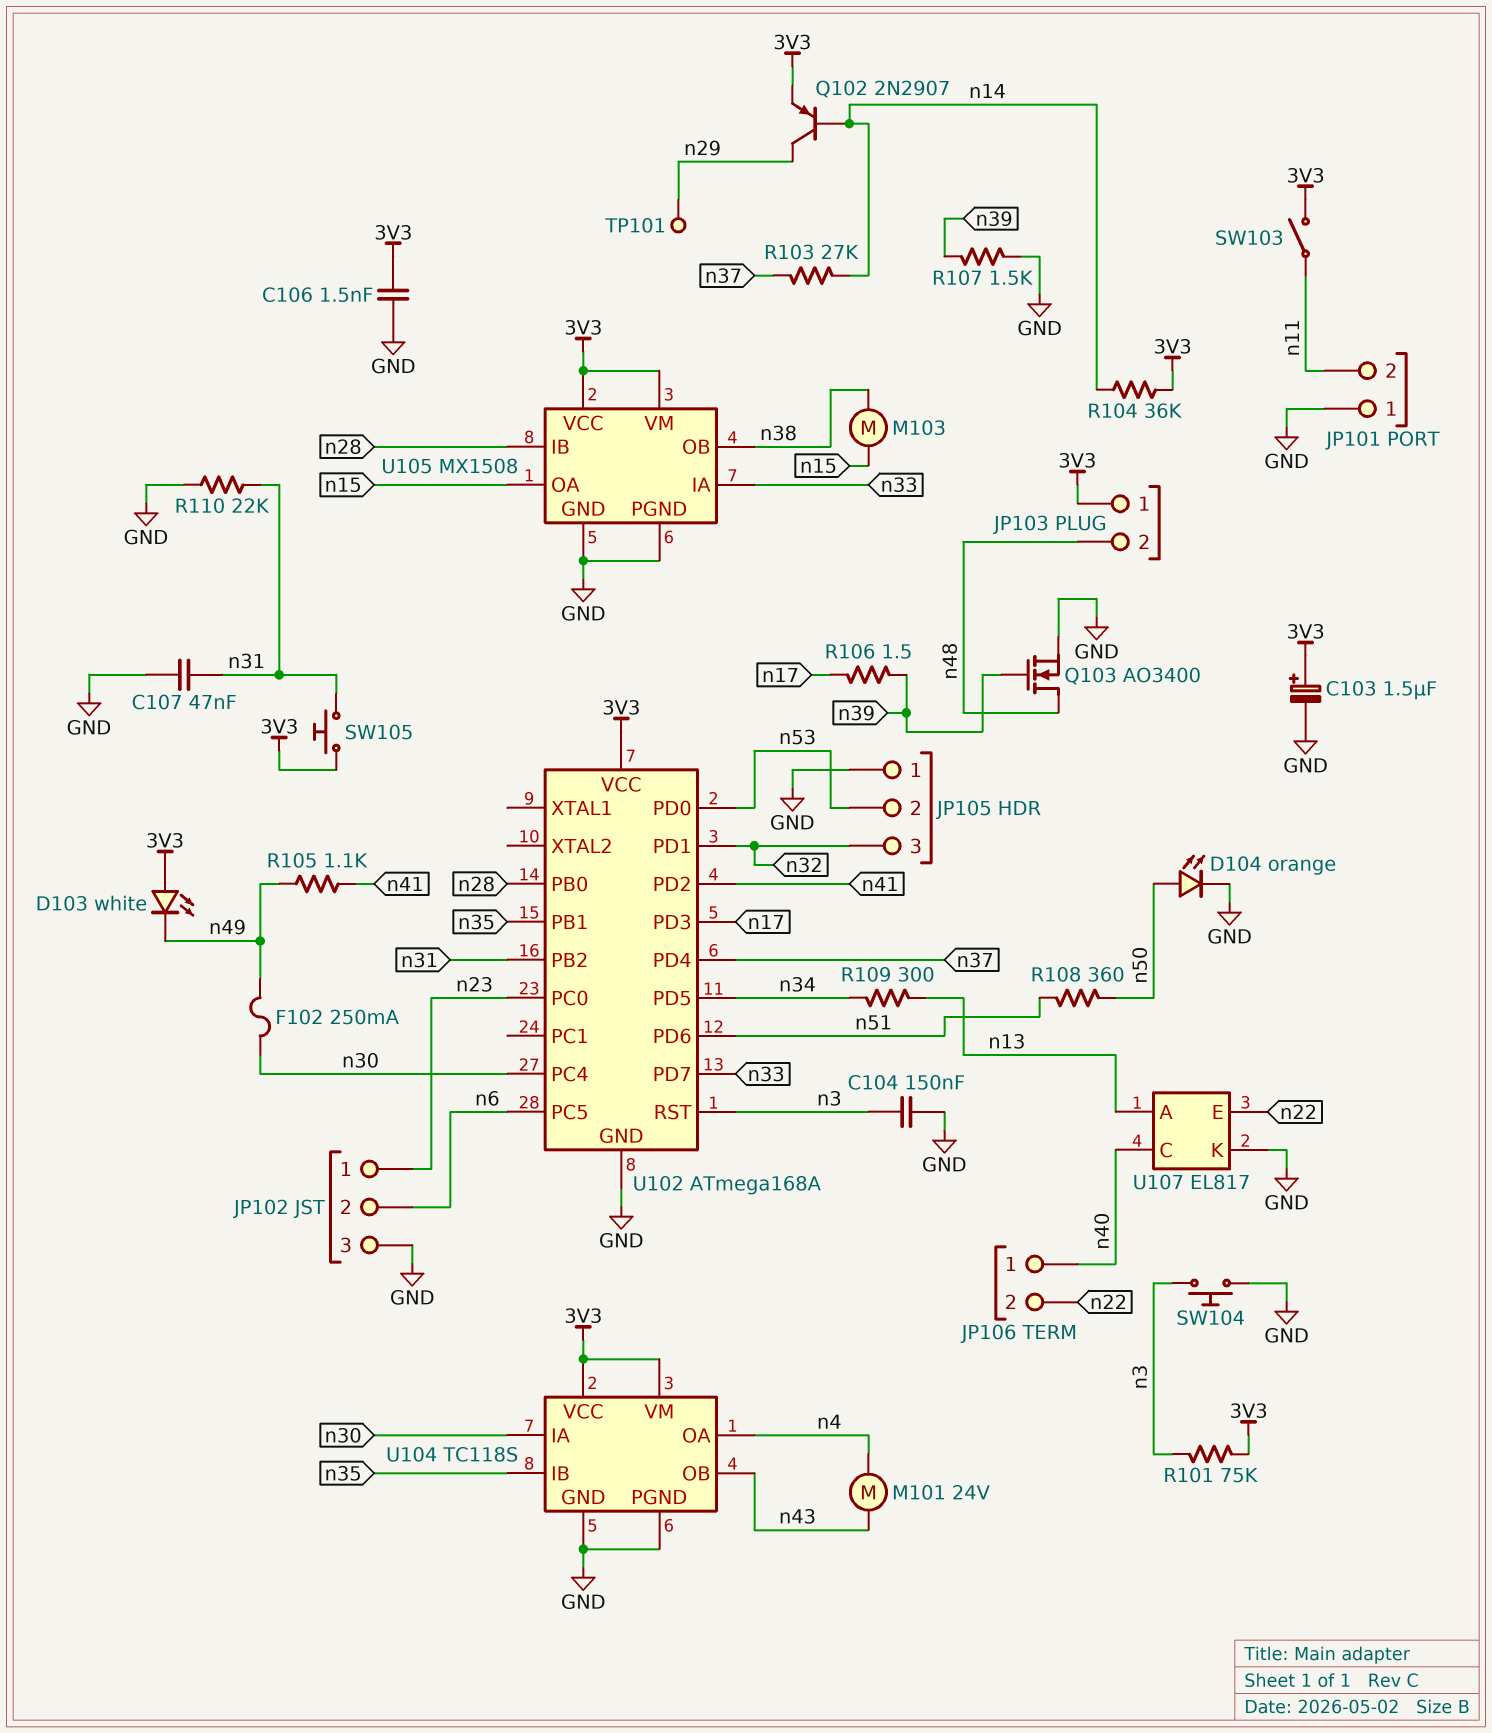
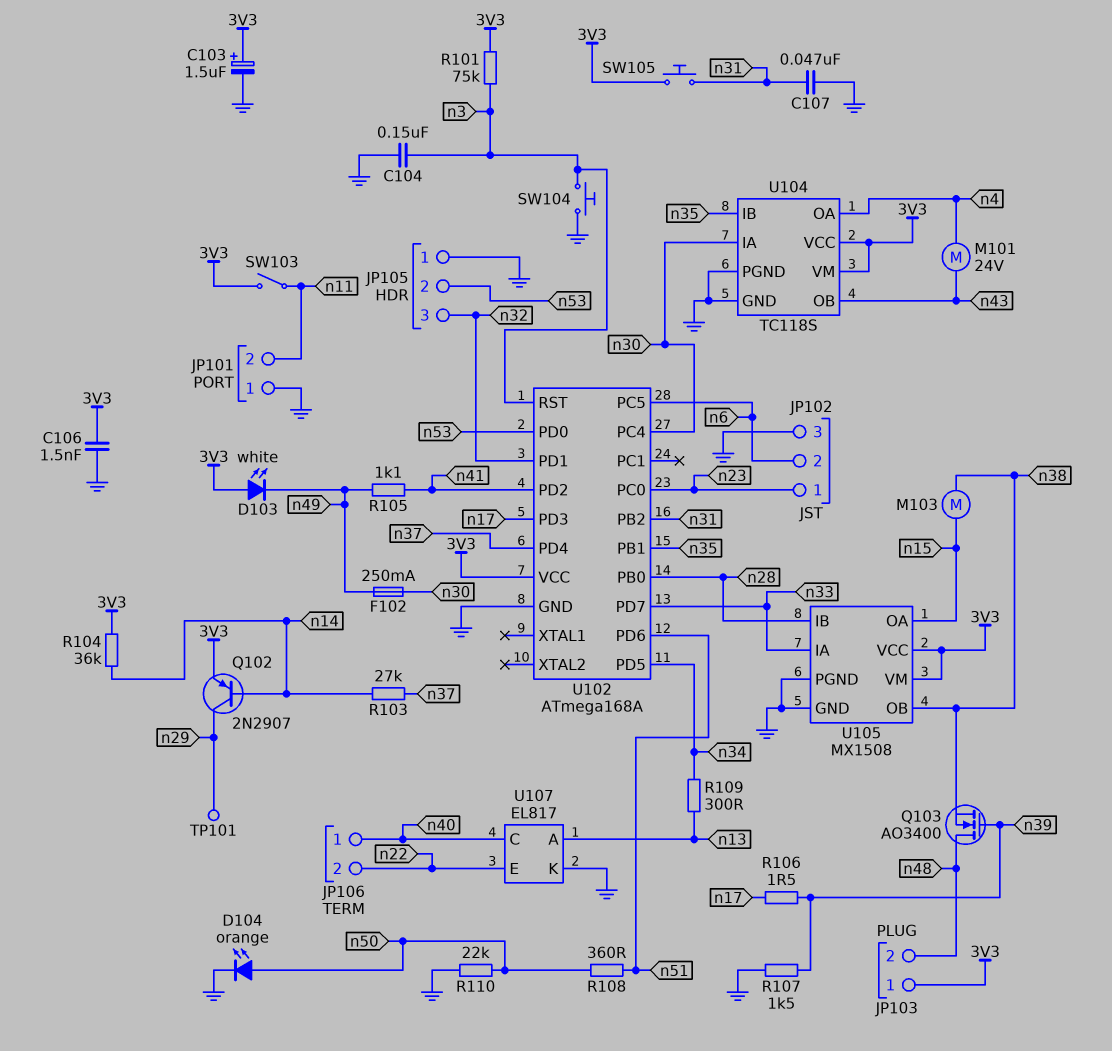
Q103: NMOS AO3400 (G n39, D n48, S GND) -> NMOS AO3400 (G n39, D n48, S n38)
R110: 22k (GND, n31) -> 22k (GND, n50)

